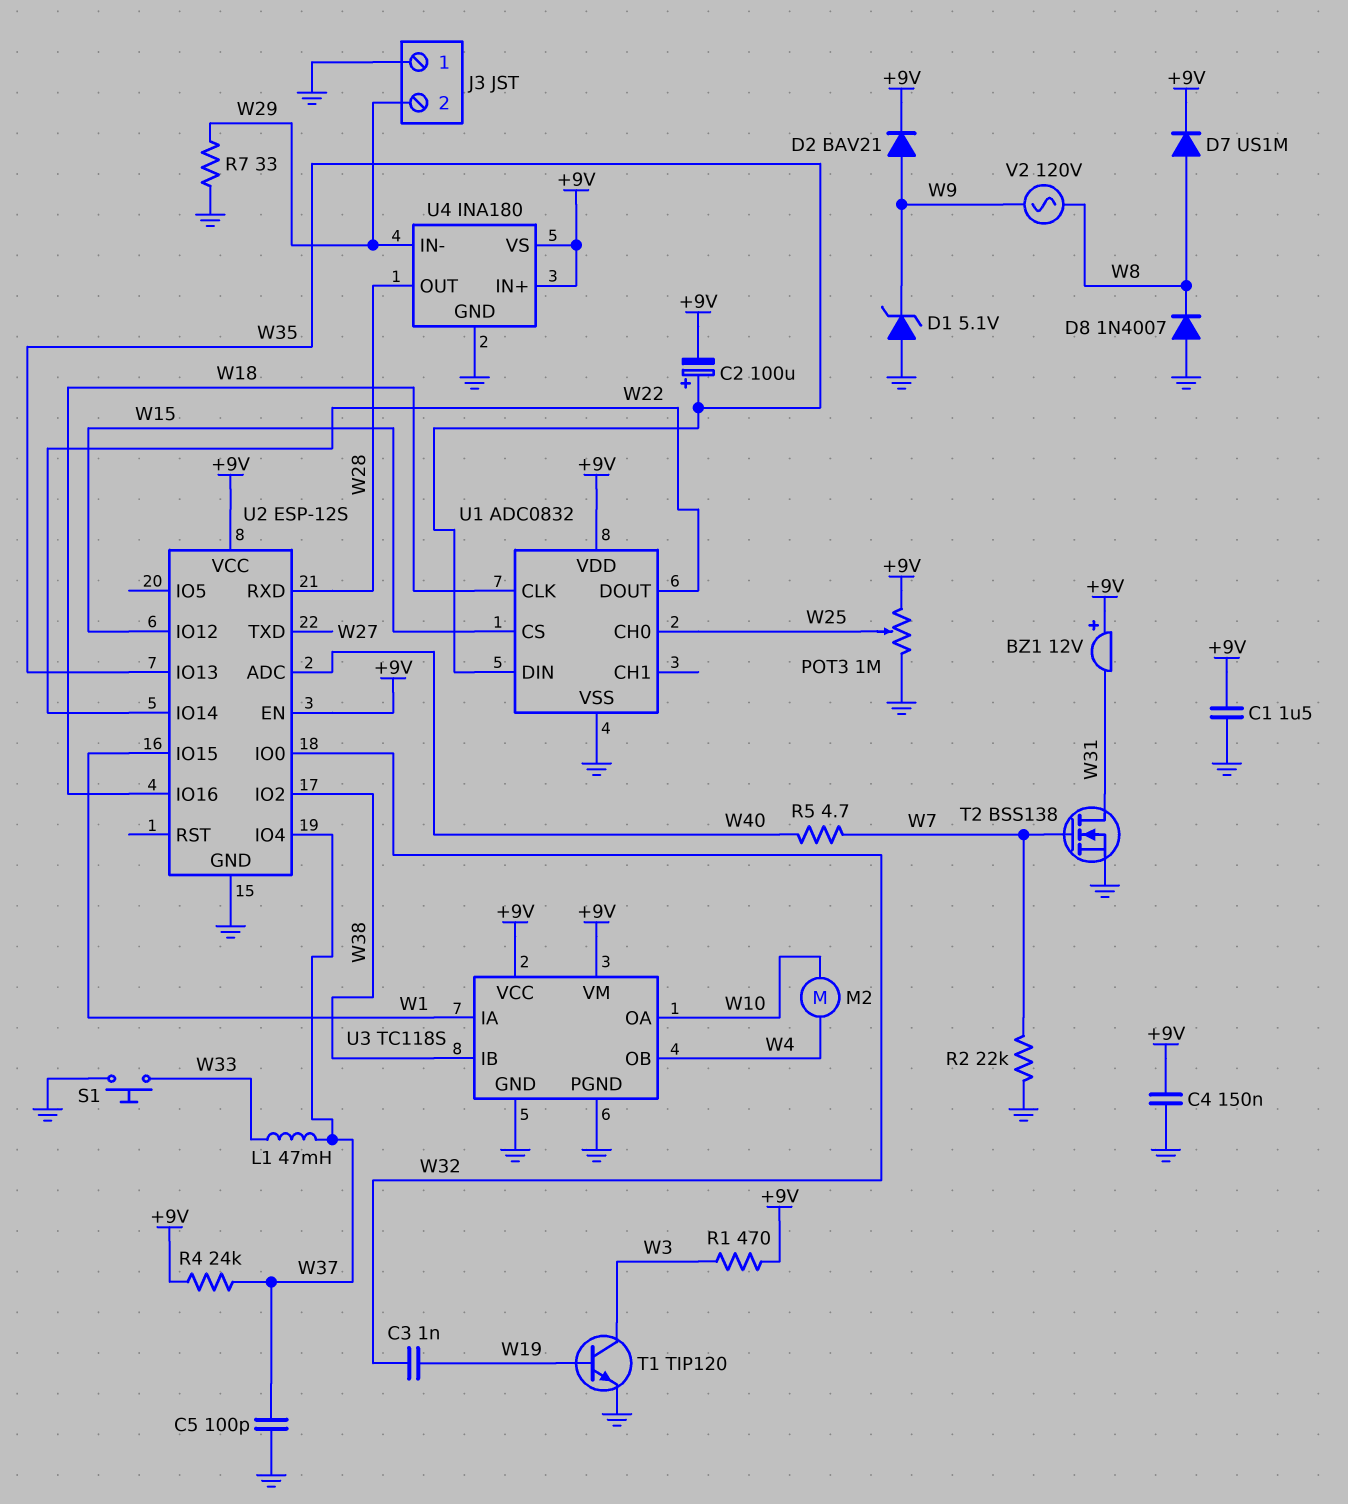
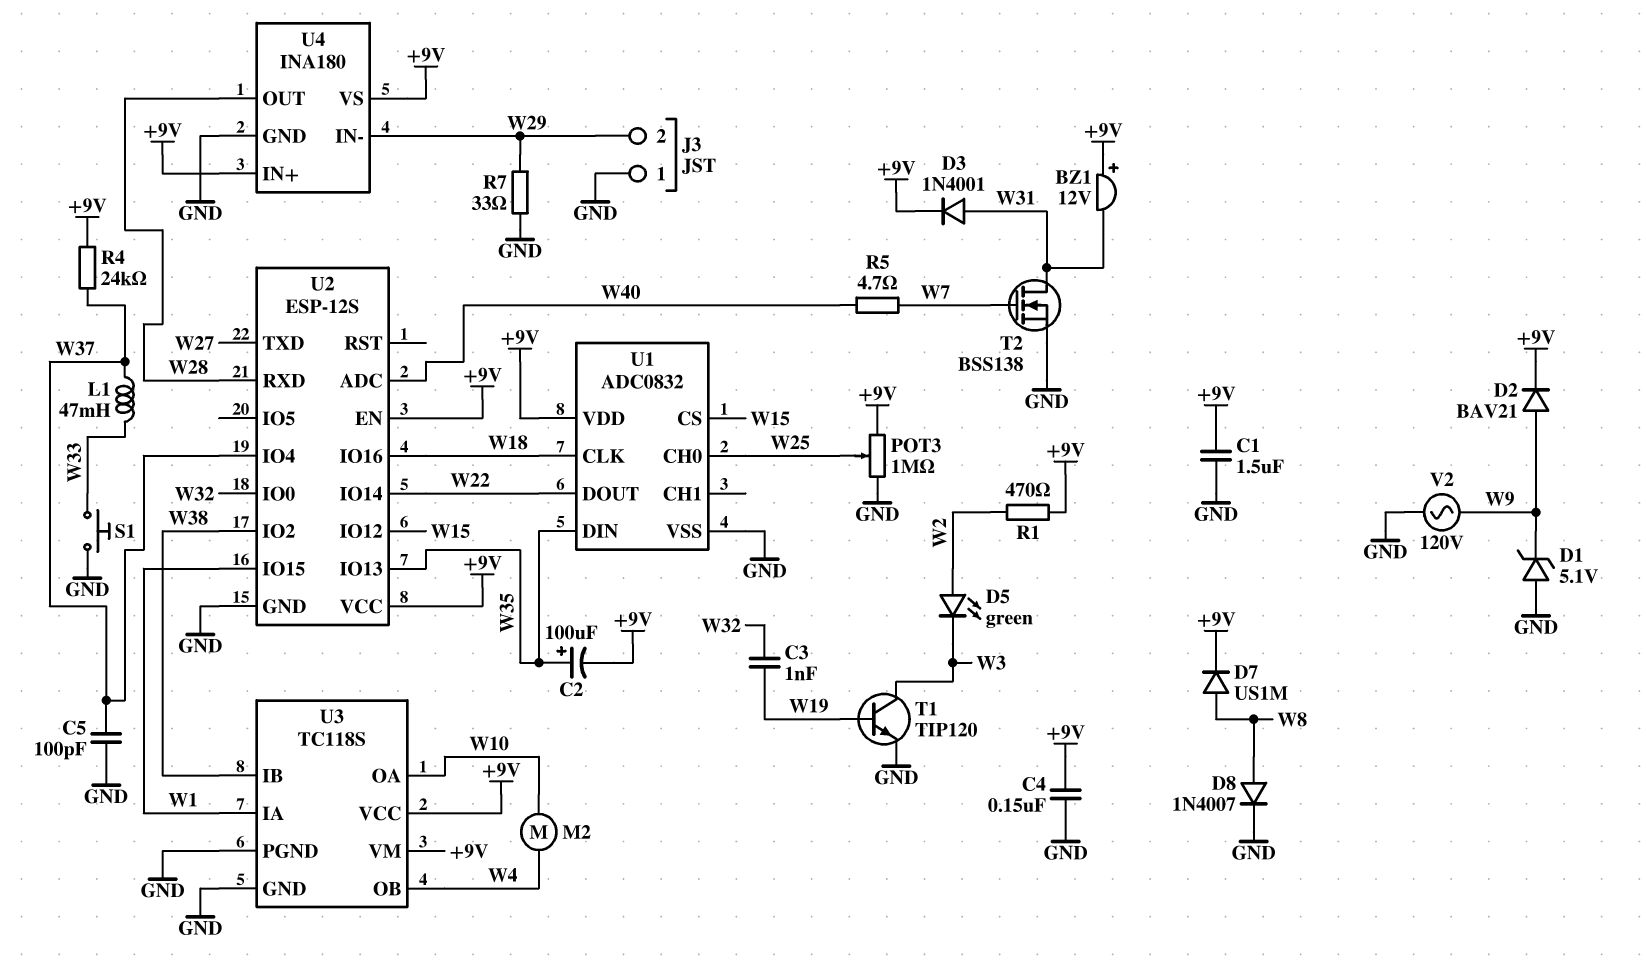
D3: none -> diode 1N4001 (A W31, K +9V)
D5: none -> LED green (A W2, K W3)
D8: diode 1N4007 (A GND, K W8) -> diode 1N4007 (A W8, K GND)
R1: 470 (+9V, W3) -> 470 (+9V, W2)
R2: 22k (GND, W7) -> none
V2: AC 120V (W8, W9) -> AC 120V (GND, W9)

